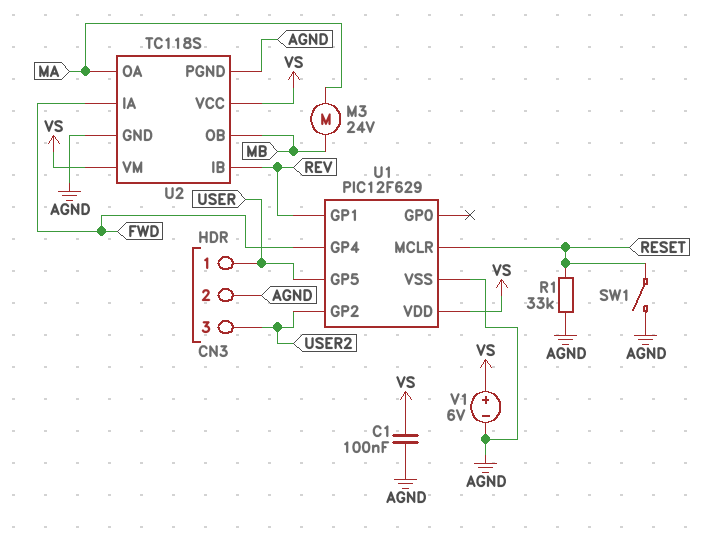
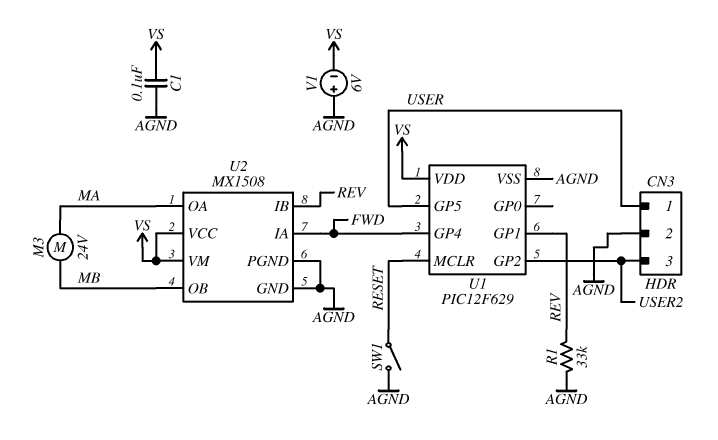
R1: 33k (AGND, RESET) -> 33k (AGND, REV)
U2: TC118S -> MX1508
V1: 6V (plus VS, minus AGND) -> 6V (plus AGND, minus VS)

